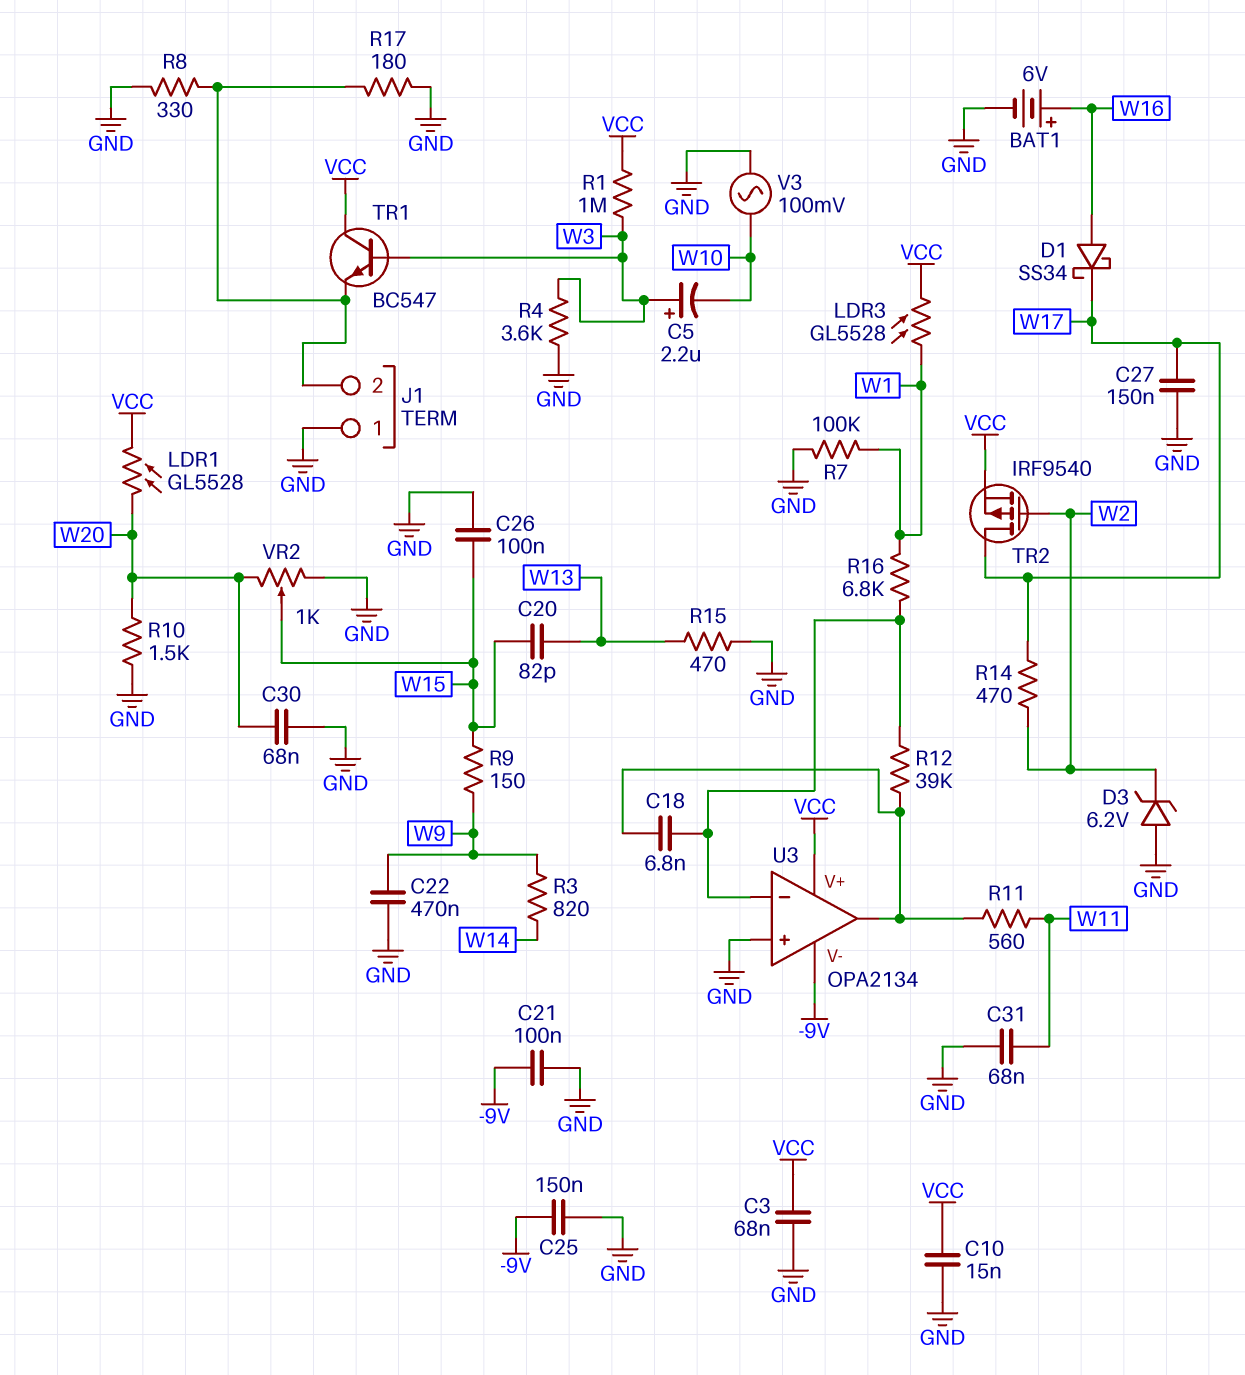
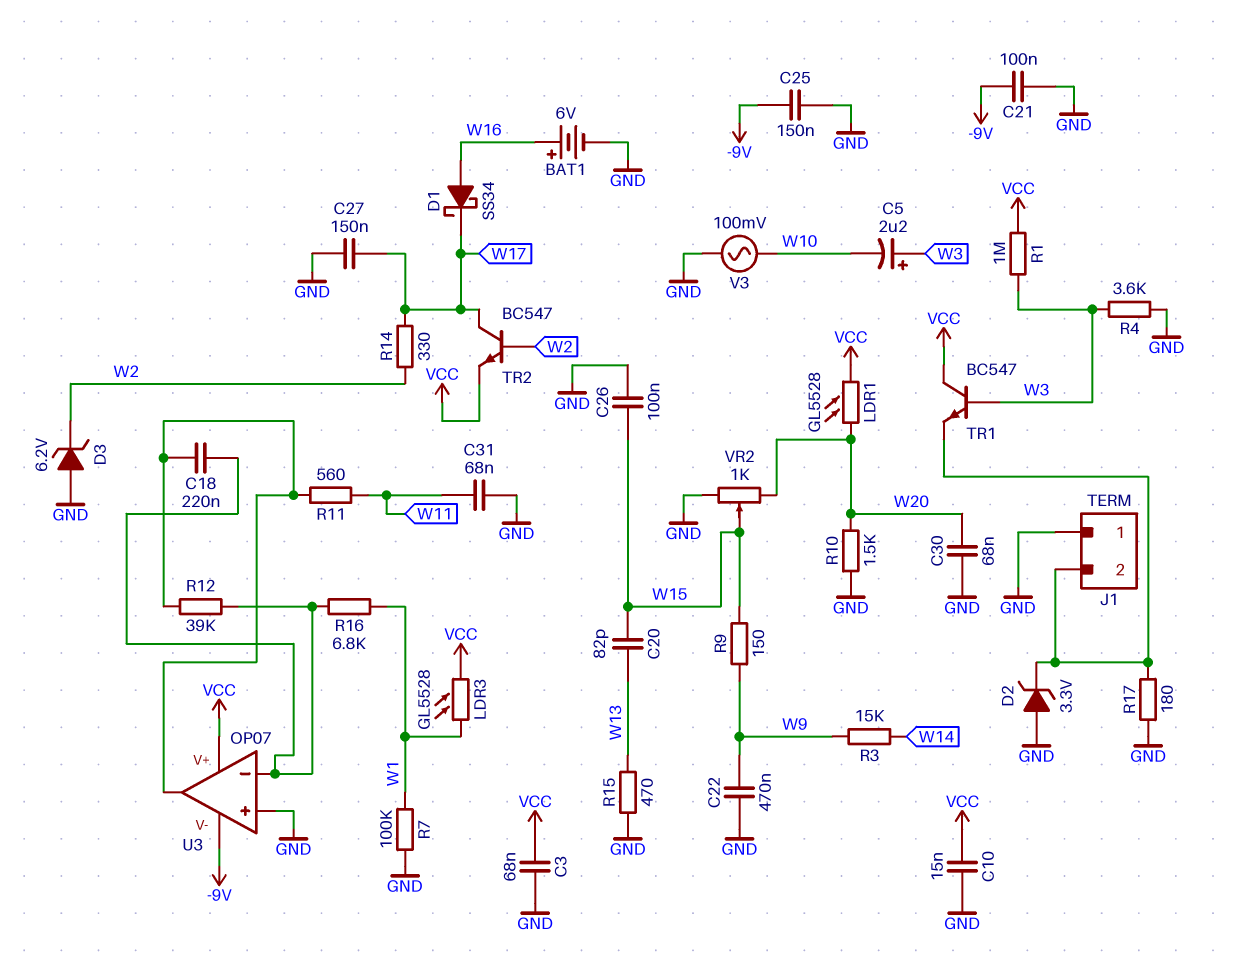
C18: 6.8nF (U3/in-, U3/out) -> 220nF (U3/in-, U3/out)
D2: none -> zener 3.3V (A GND, K J1/2)
R3: 820 (W9, W14) -> 15k (W9, W14)
R8: 330 (GND, J1/2) -> none
R14: 470 (W2, W17) -> 330 (W2, W17)
TR2: PMOS IRF9540 (G W2, D W17, S VCC) -> NPN BC547 (B W2, C W17, E VCC)
U3: OPA2134 -> OP07

